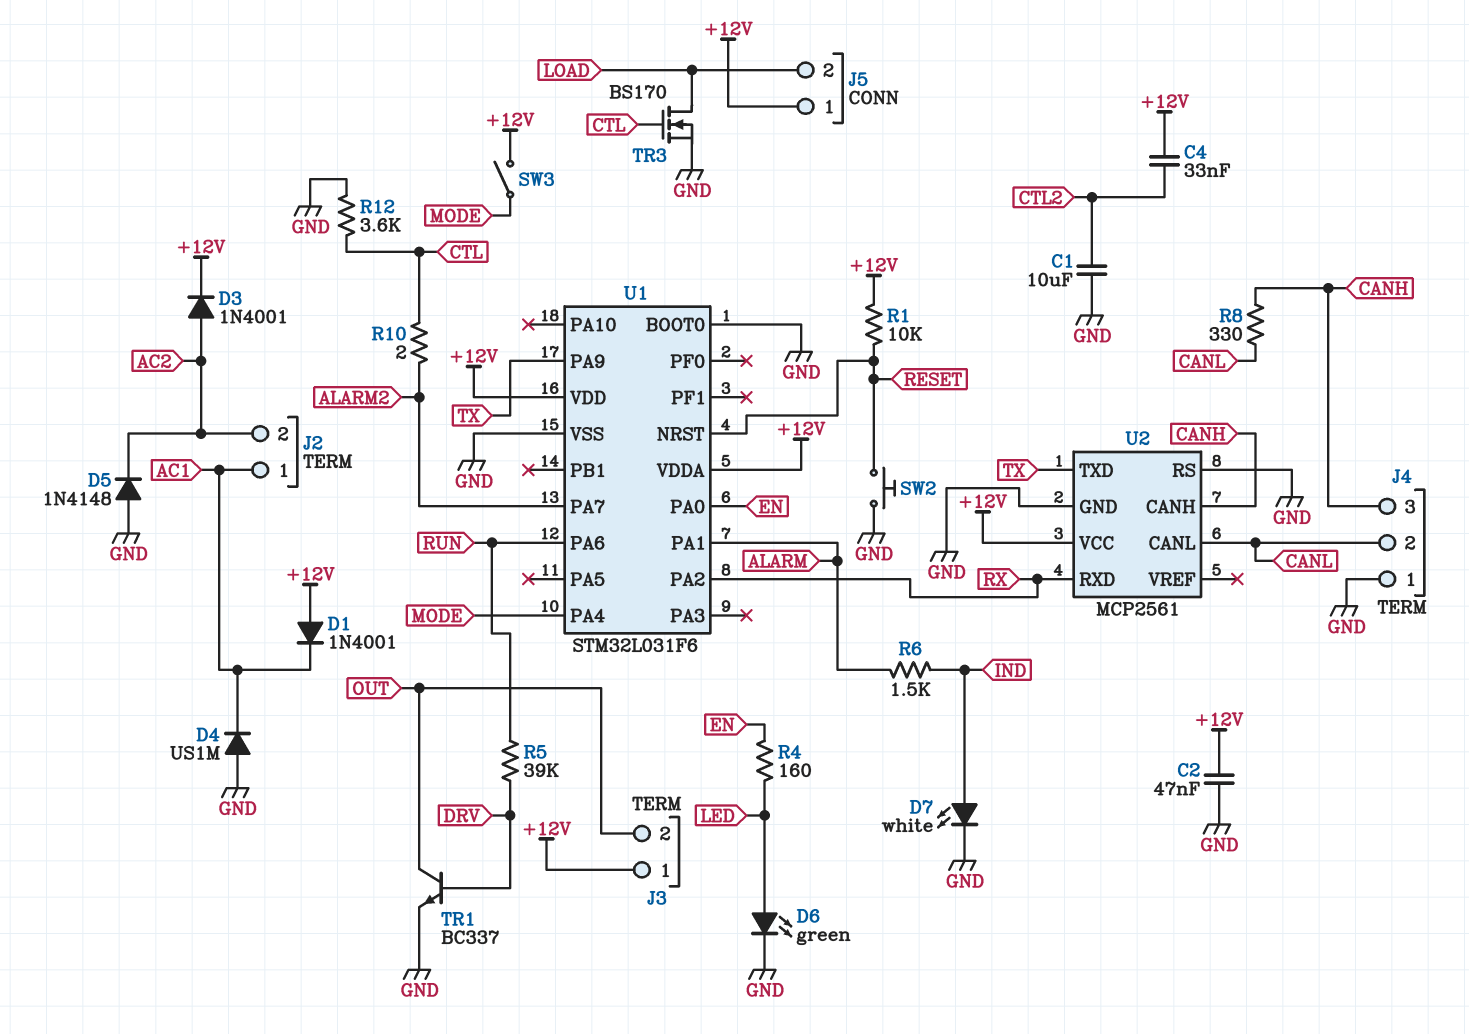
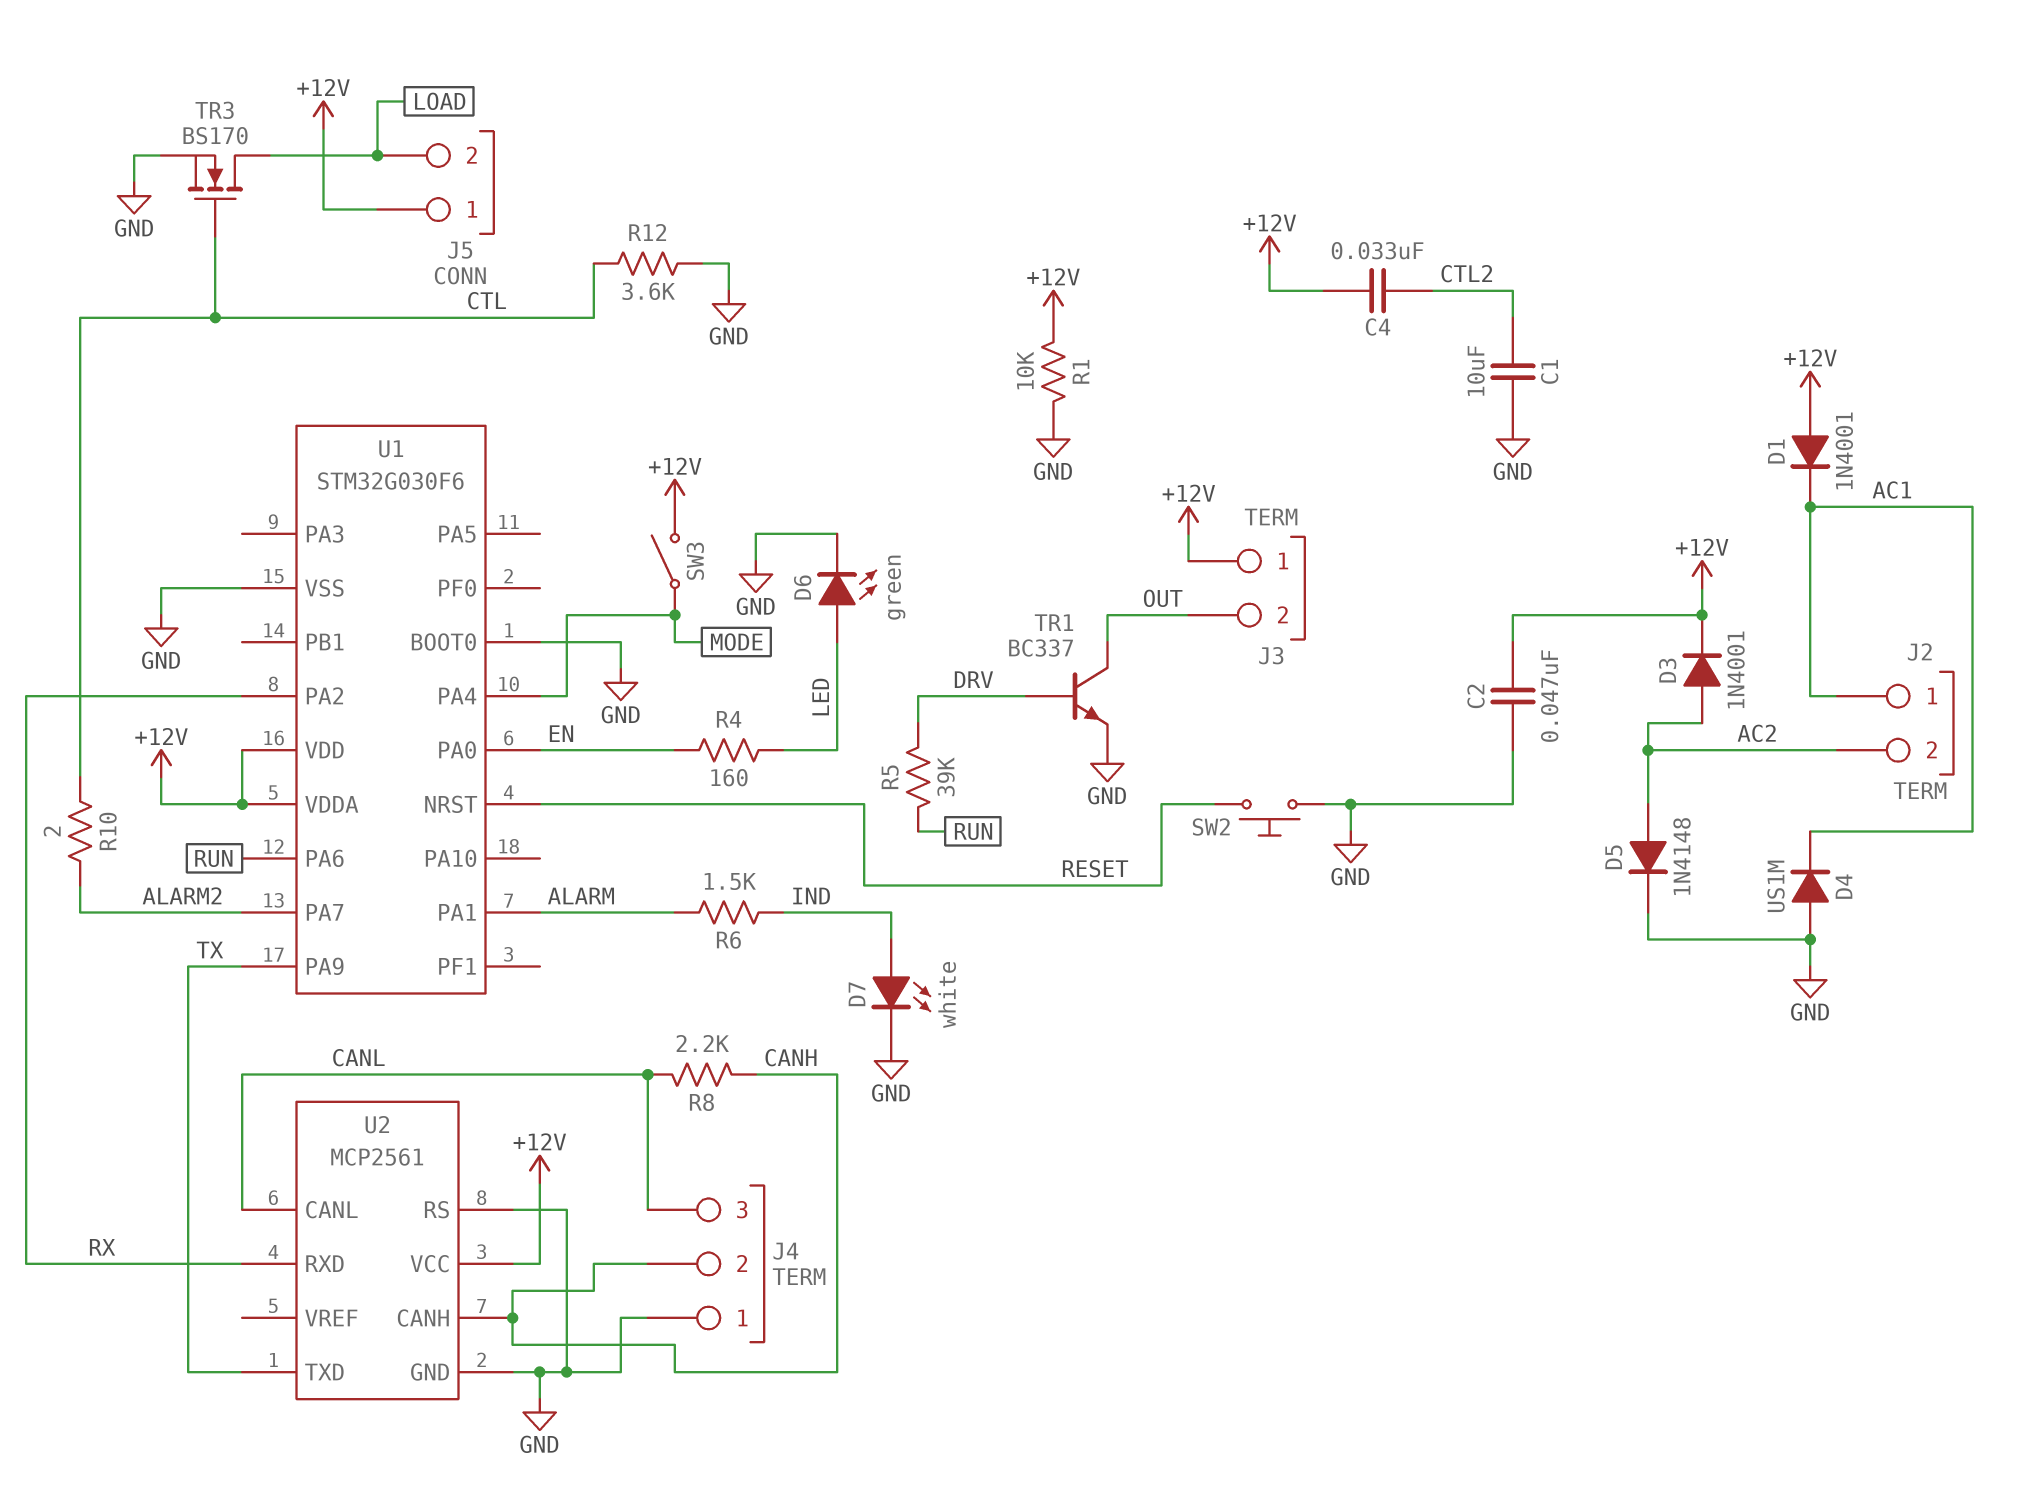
D5: diode 1N4148 (A GND, K AC2) -> diode 1N4148 (A AC2, K GND)
J4 pin 2: CANL -> CANH
J4 pin 3: CANH -> CANL
R1: 10k (+12V, RESET) -> 10k (+12V, GND)
R8: 330 (CANH, CANL) -> 2.2k (CANH, CANL)
U1: STM32L031F6 -> STM32G030F6

